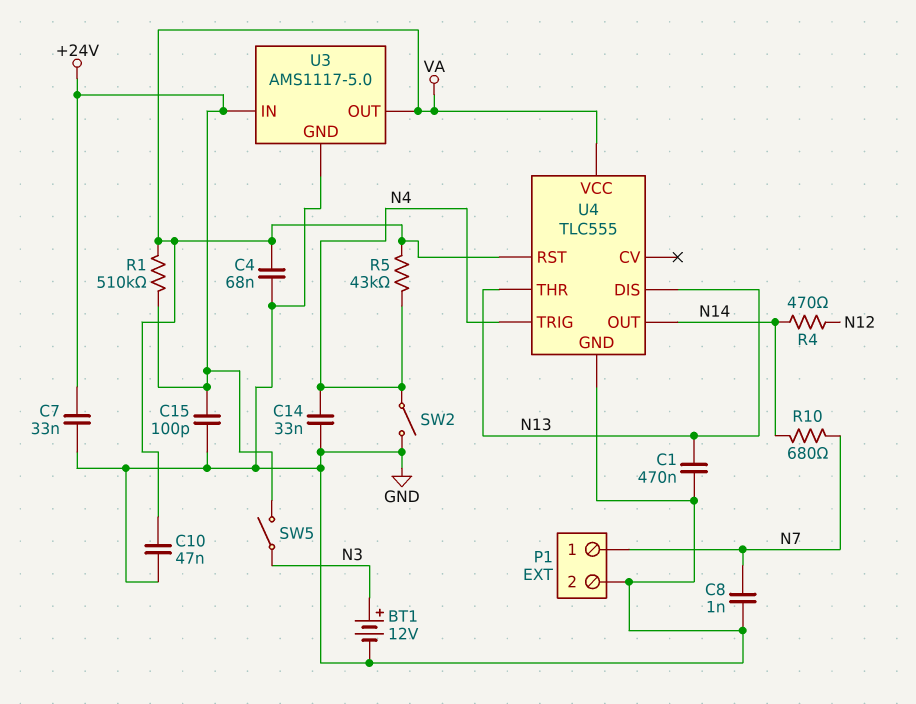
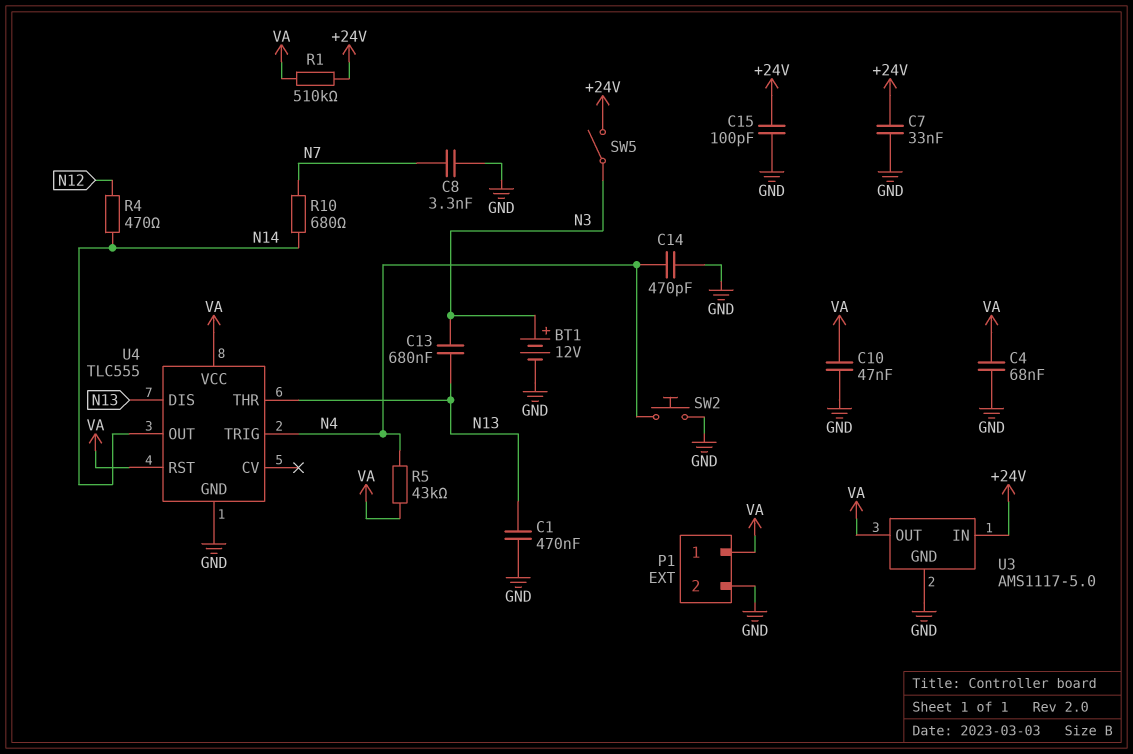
C8: 1nF (GND, N7) -> 3.3nF (GND, N7)
C13: none -> 680nF (N3, N13)
C14: 33nF (GND, N4) -> 470pF (GND, N4)
P1 pin 1: N7 -> VA
SW2: switch (GND, N4) -> button (GND, N4)

